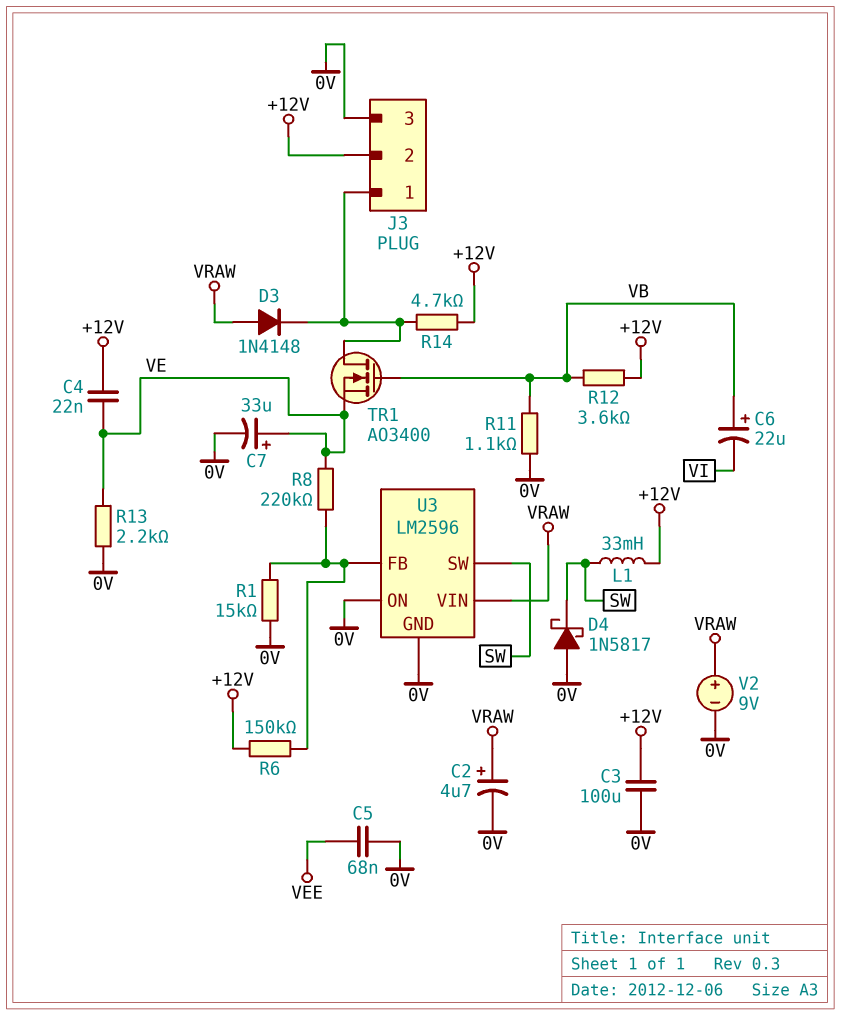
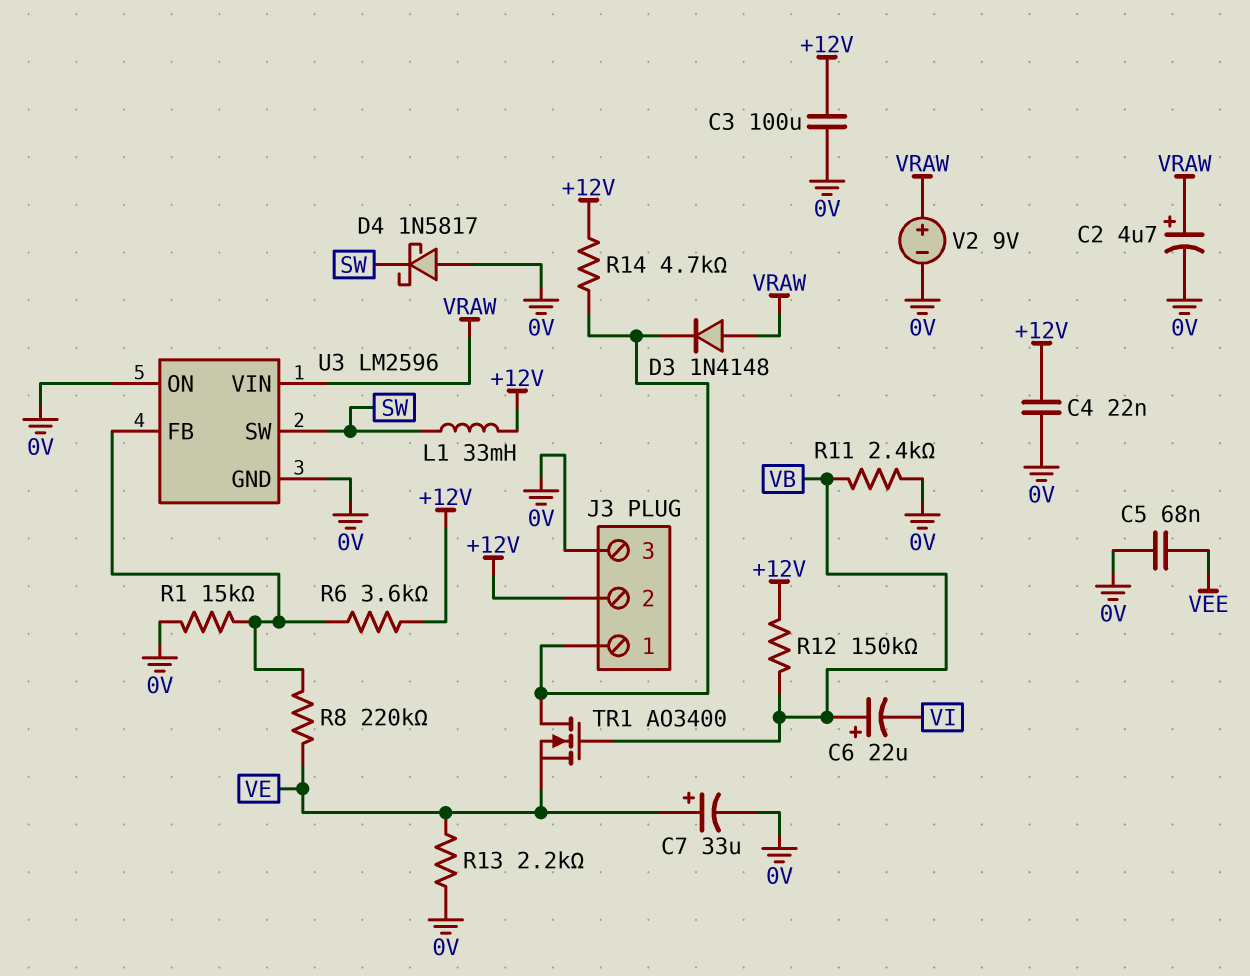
C4: 22nF (+12V, VE) -> 22nF (+12V, 0V)
R6: 150k (+12V, U3/FB) -> 3.6k (+12V, U3/FB)
R11: 1.1k (0V, VB) -> 2.4k (0V, VB)
R12: 3.6k (+12V, VB) -> 150k (+12V, VB)

